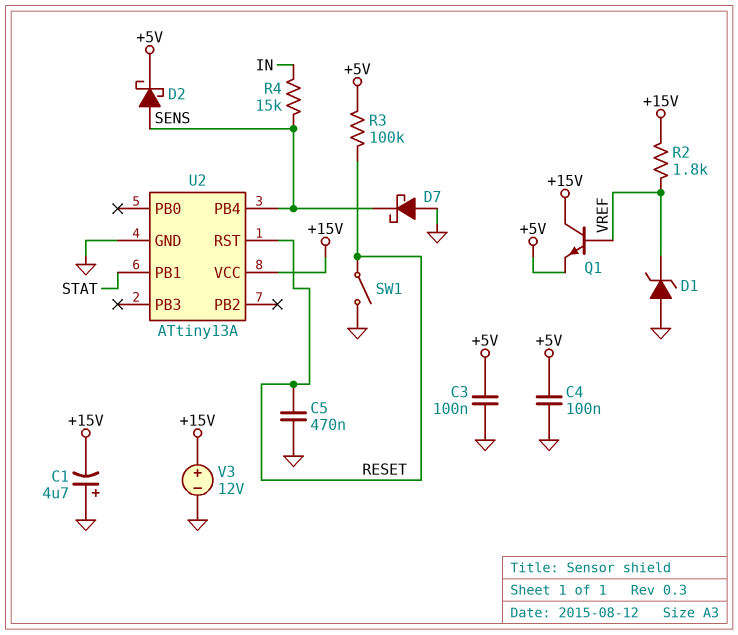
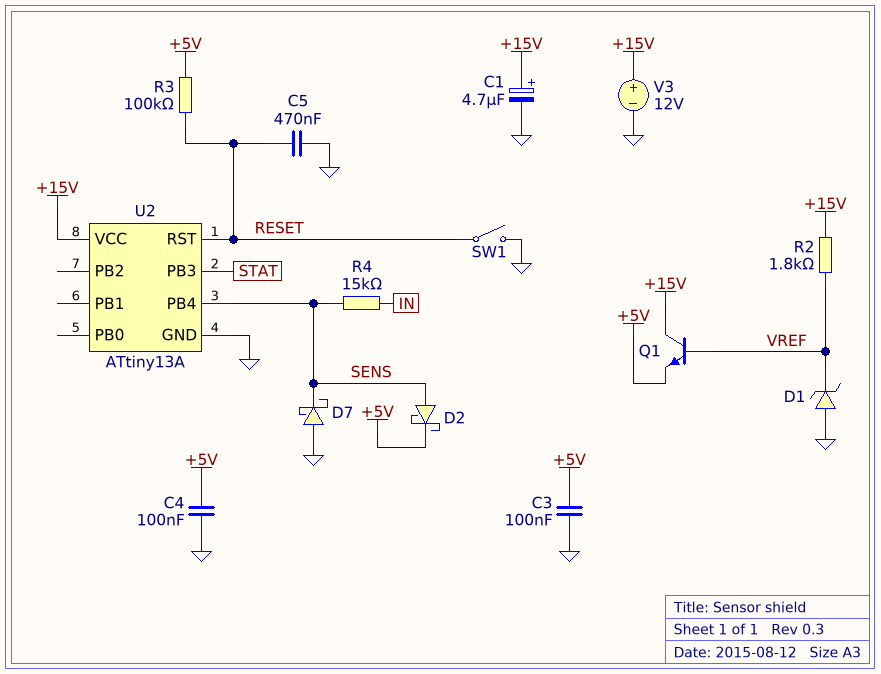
C1: 4.7uF (plus GND, minus +15V) -> 4.7uF (plus +15V, minus GND)
U2 pin PB1: STAT -> none
U2 pin PB3: none -> STAT

